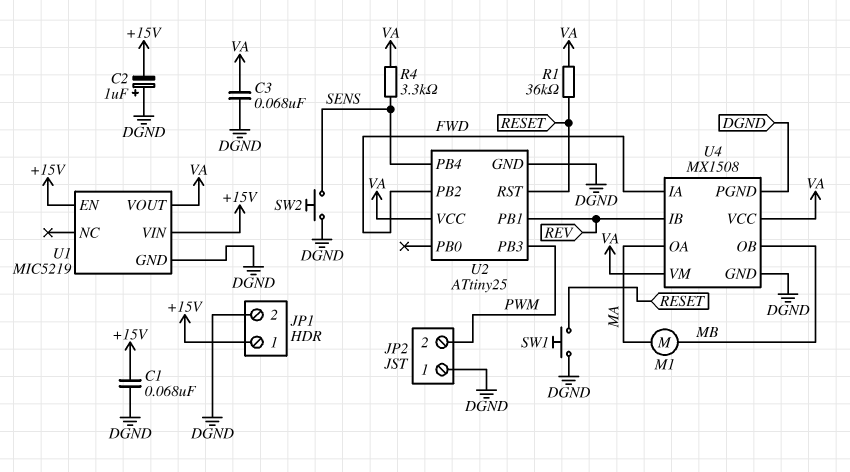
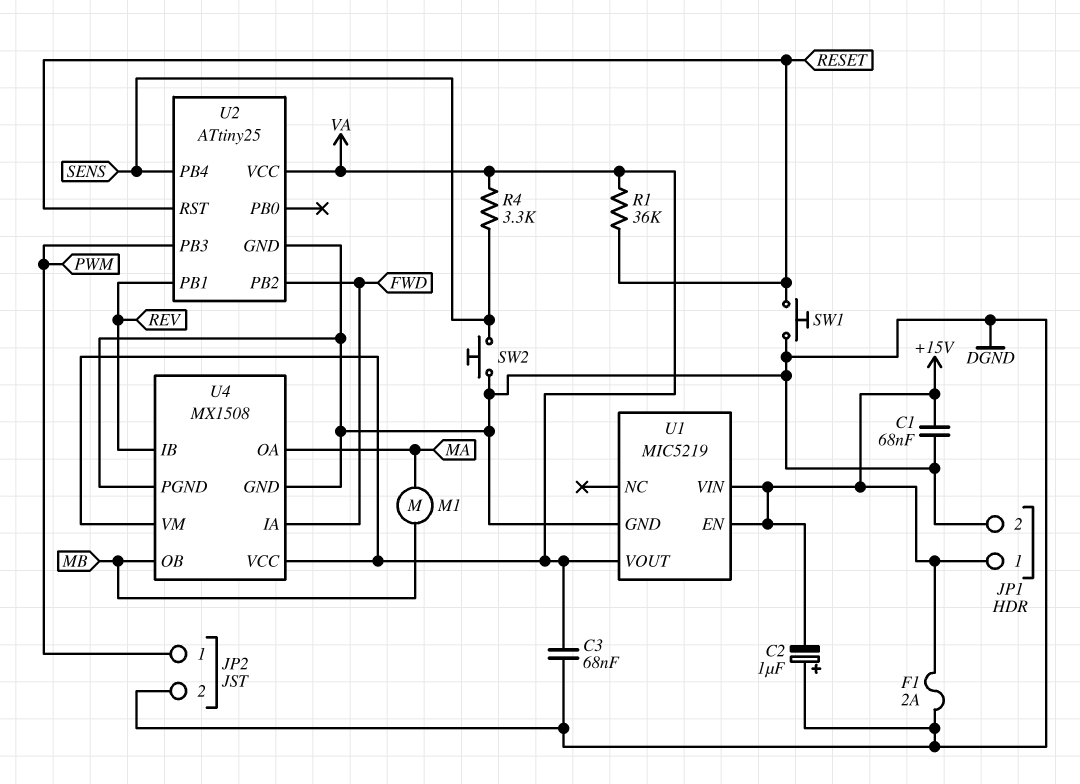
F1: none -> 2A (+15V, DGND)
JP2 pin 1: DGND -> PWM
JP2 pin 2: PWM -> DGND

